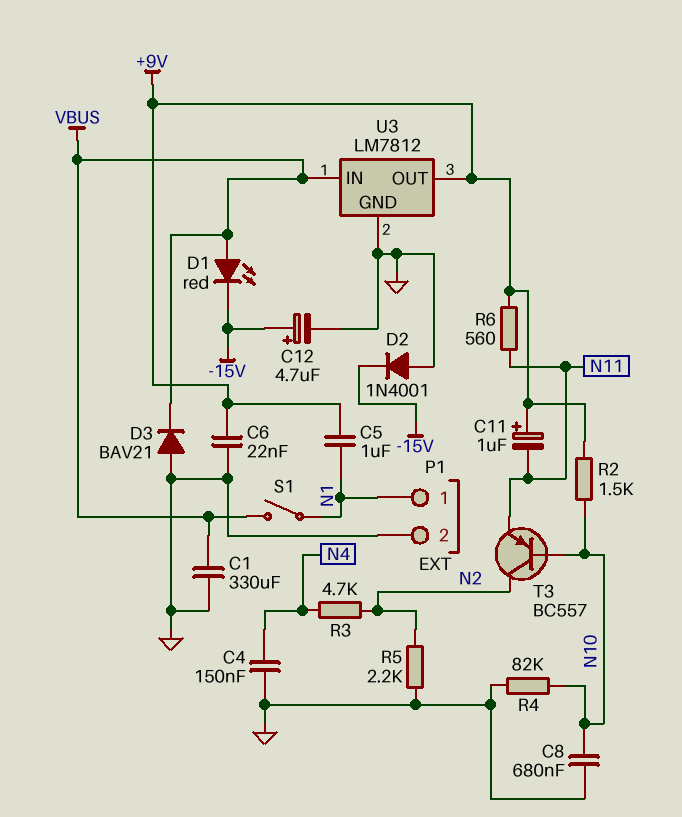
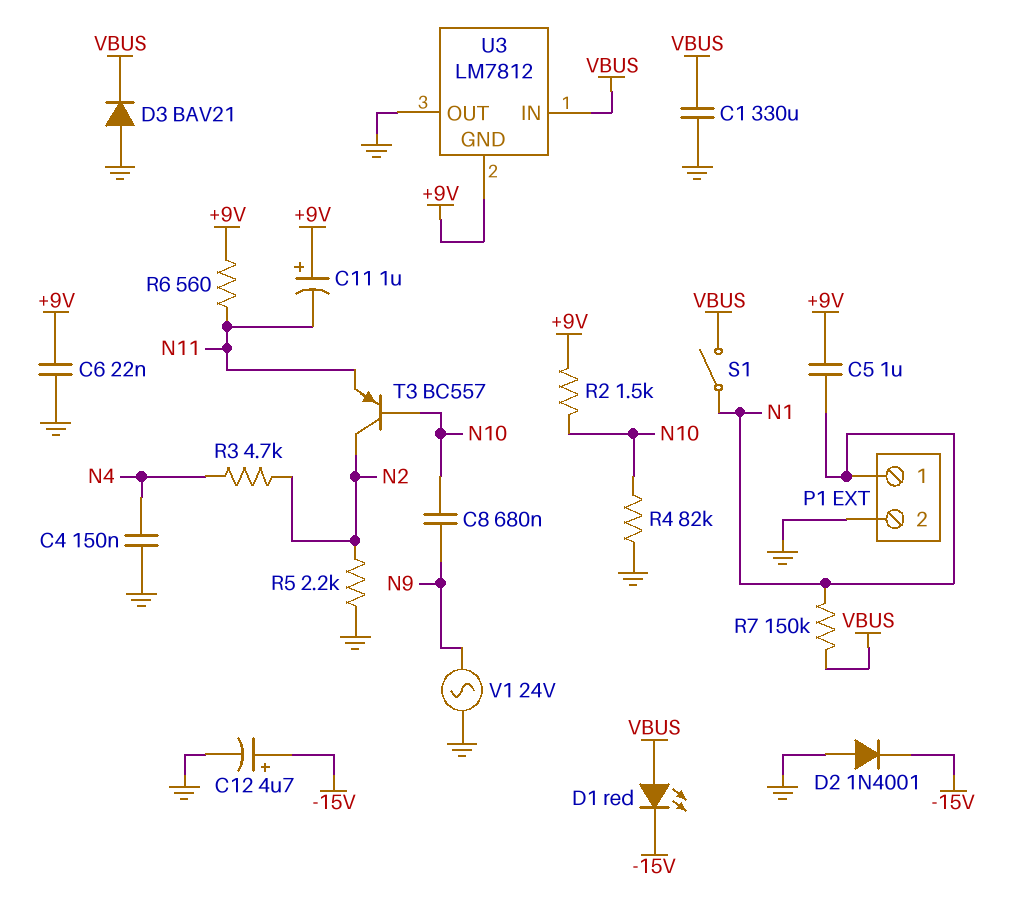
C8: 680nF (GND, N10) -> 680nF (N9, N10)
R7: none -> 150k (N1, VBUS)
U3 pin GND: GND -> +9V
U3 pin OUT: +9V -> GND
V1: none -> AC 24V (GND, N9)

